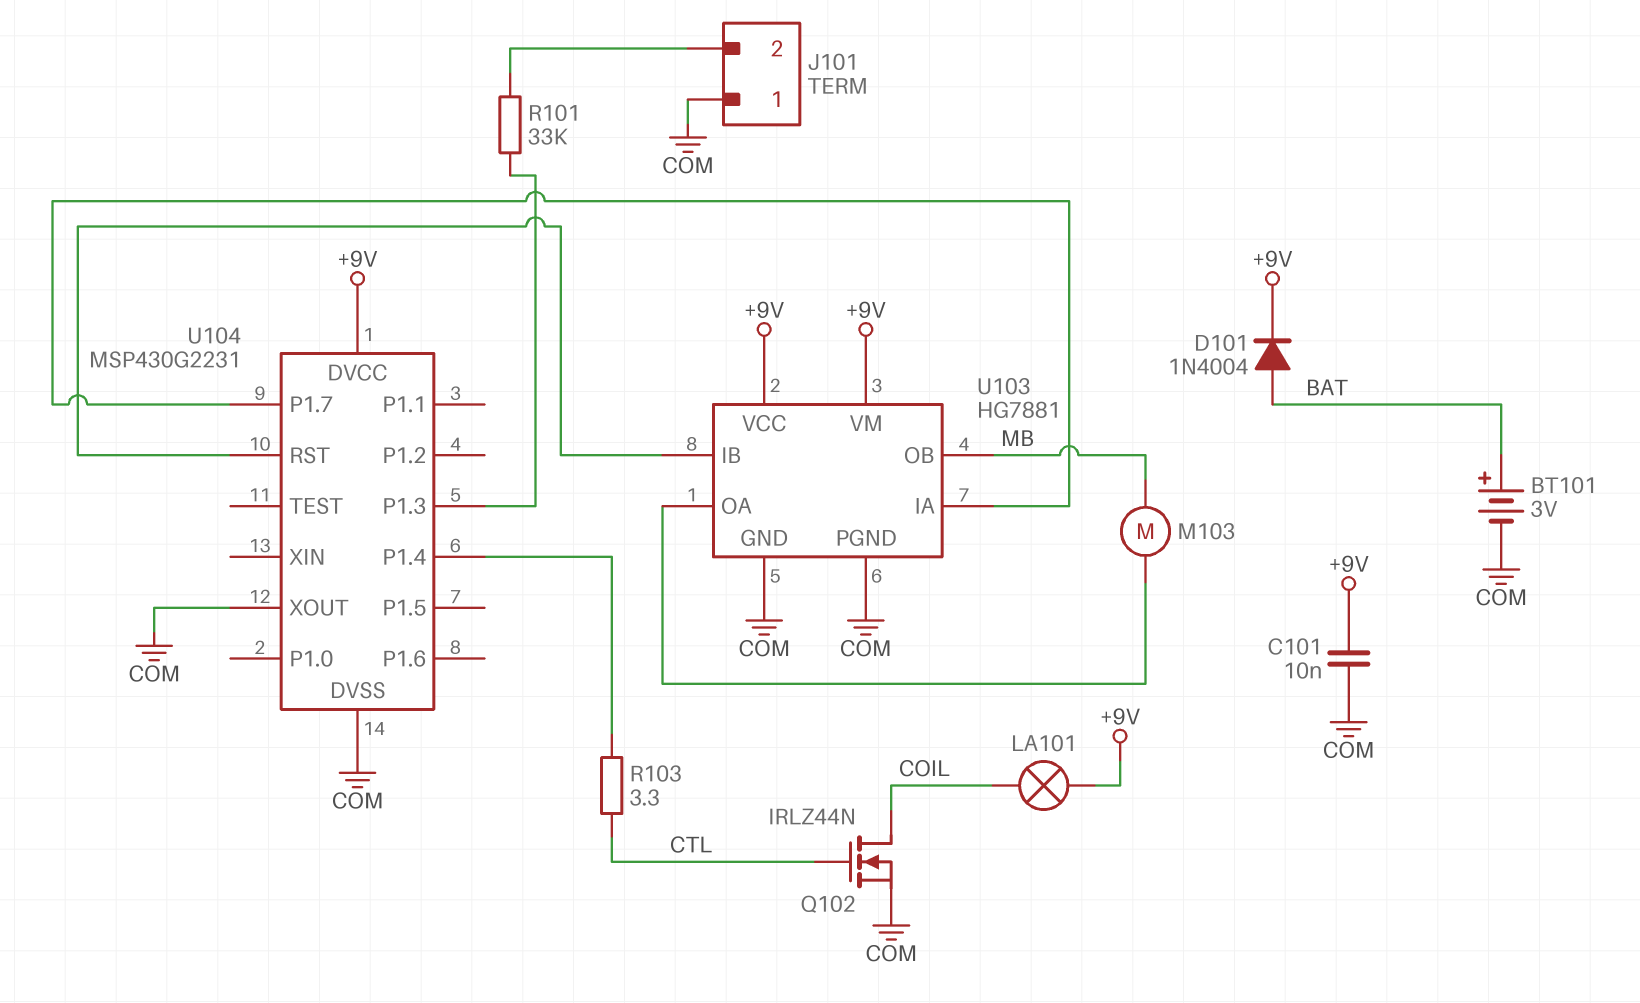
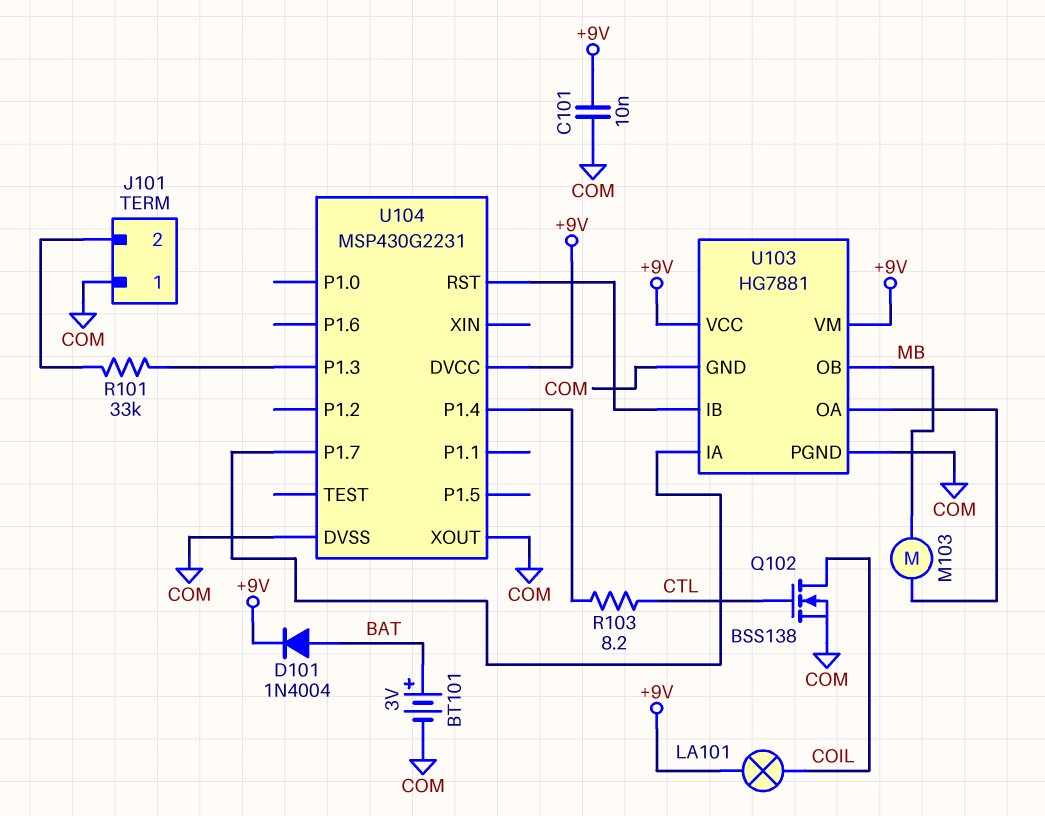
Q102: NMOS IRLZ44N (G CTL, D COIL, S COM) -> NMOS BSS138 (G CTL, D COIL, S COM)
R103: 3.3 (CTL, U104/P1.4) -> 8.2 (CTL, U104/P1.4)

